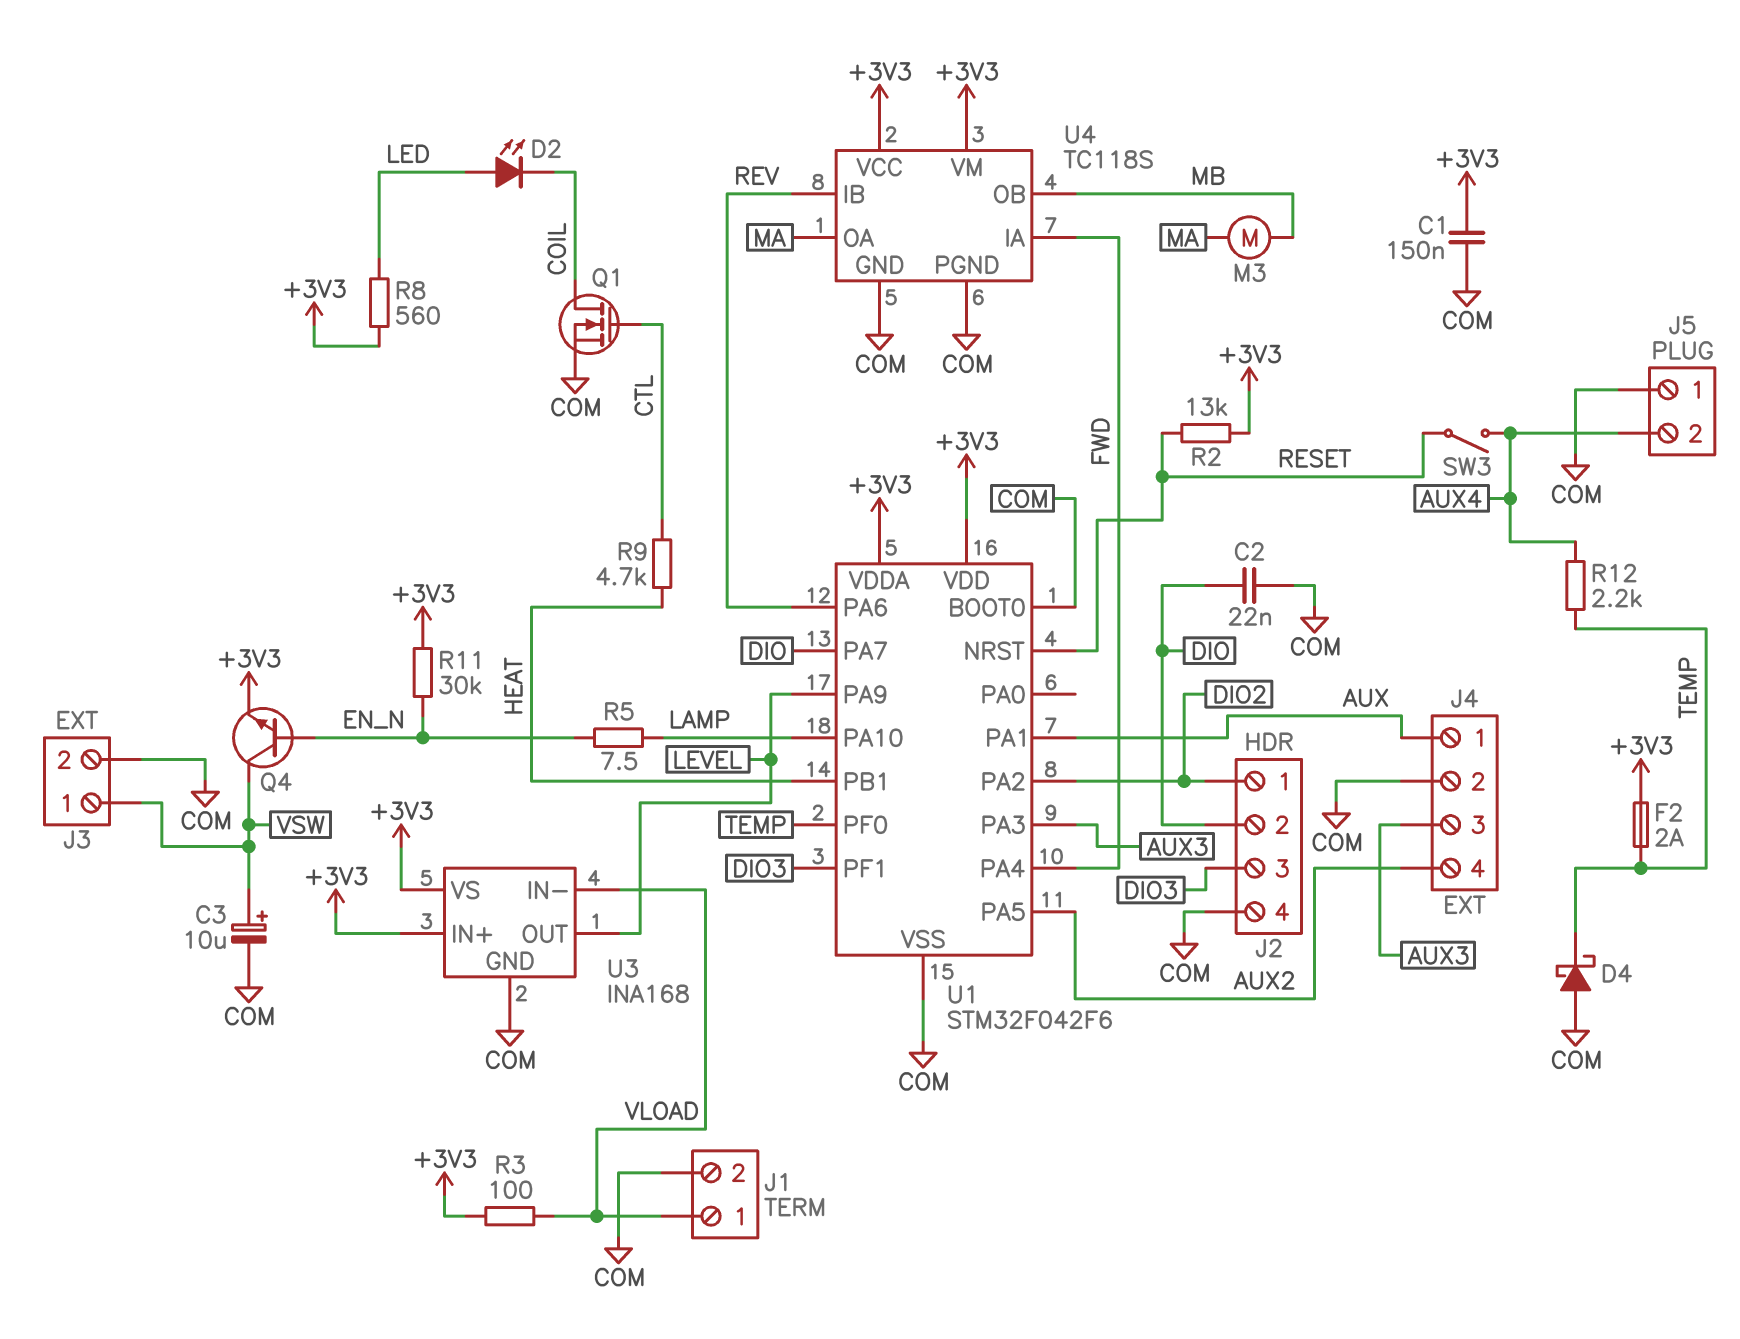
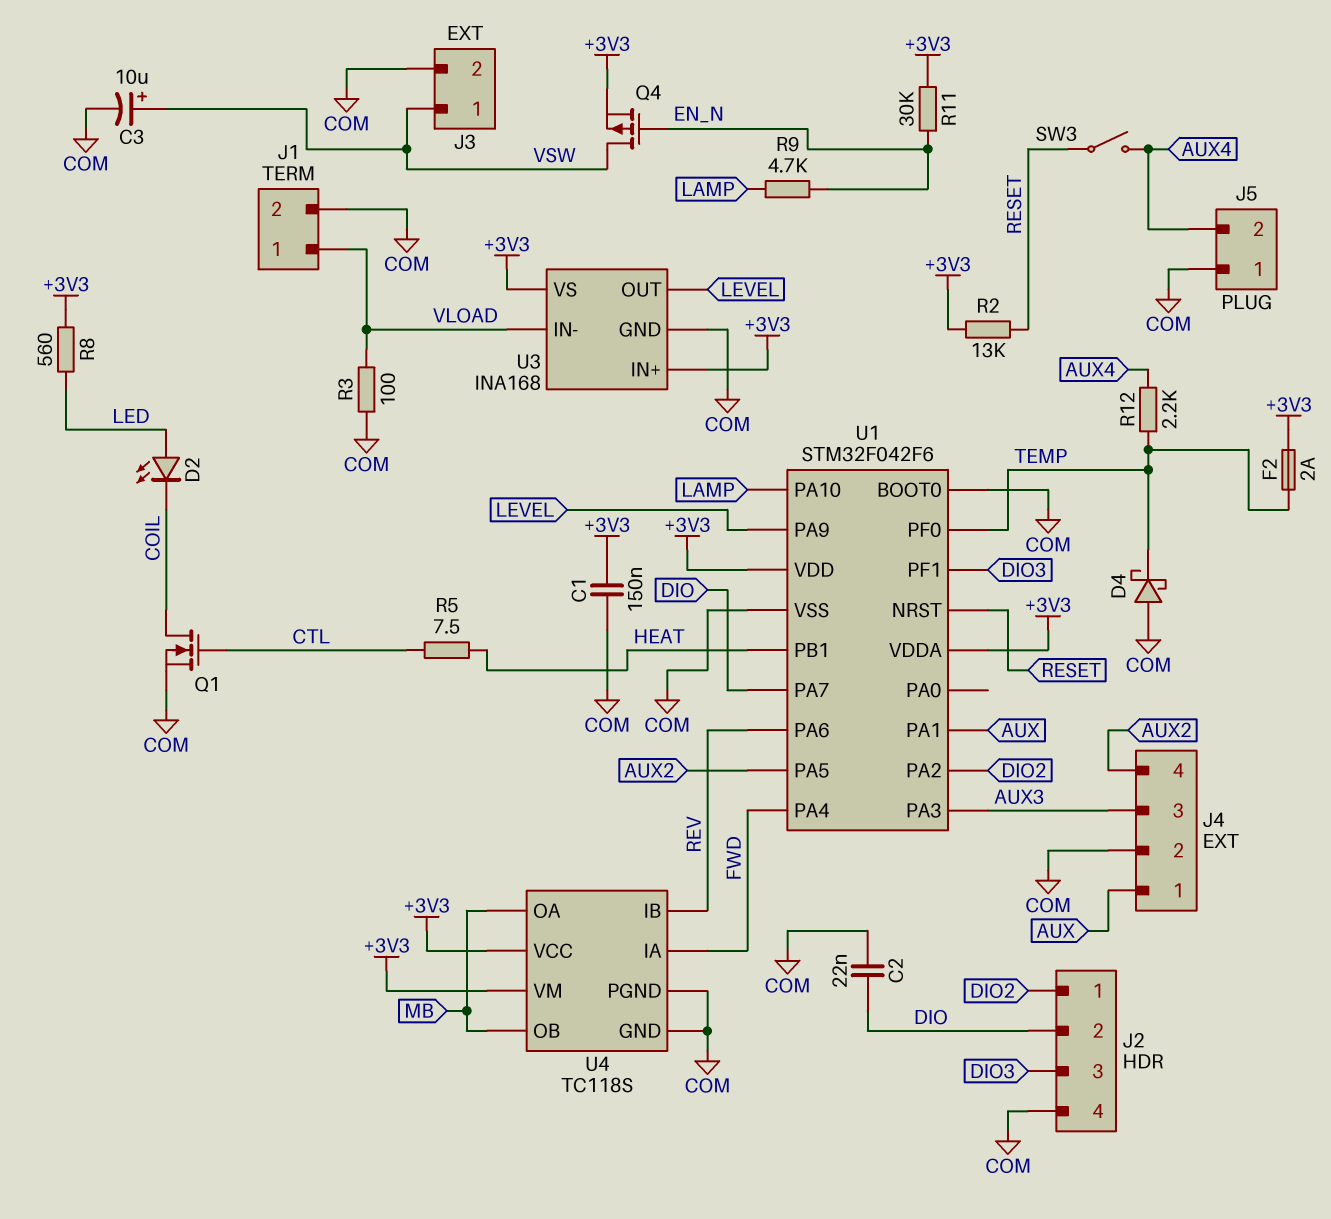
M3: motor (MA, MB) -> none
Q4: NPN (B EN_N, C VSW, E +3V3) -> PMOS (G EN_N, D VSW, S +3V3)
R3: 100 (+3V3, VLOAD) -> 100 (COM, VLOAD)
R5: 7.5 (EN_N, LAMP) -> 7.5 (CTL, HEAT)
R9: 4.7k (CTL, HEAT) -> 4.7k (EN_N, LAMP)
U4 pin OA: MA -> MB

